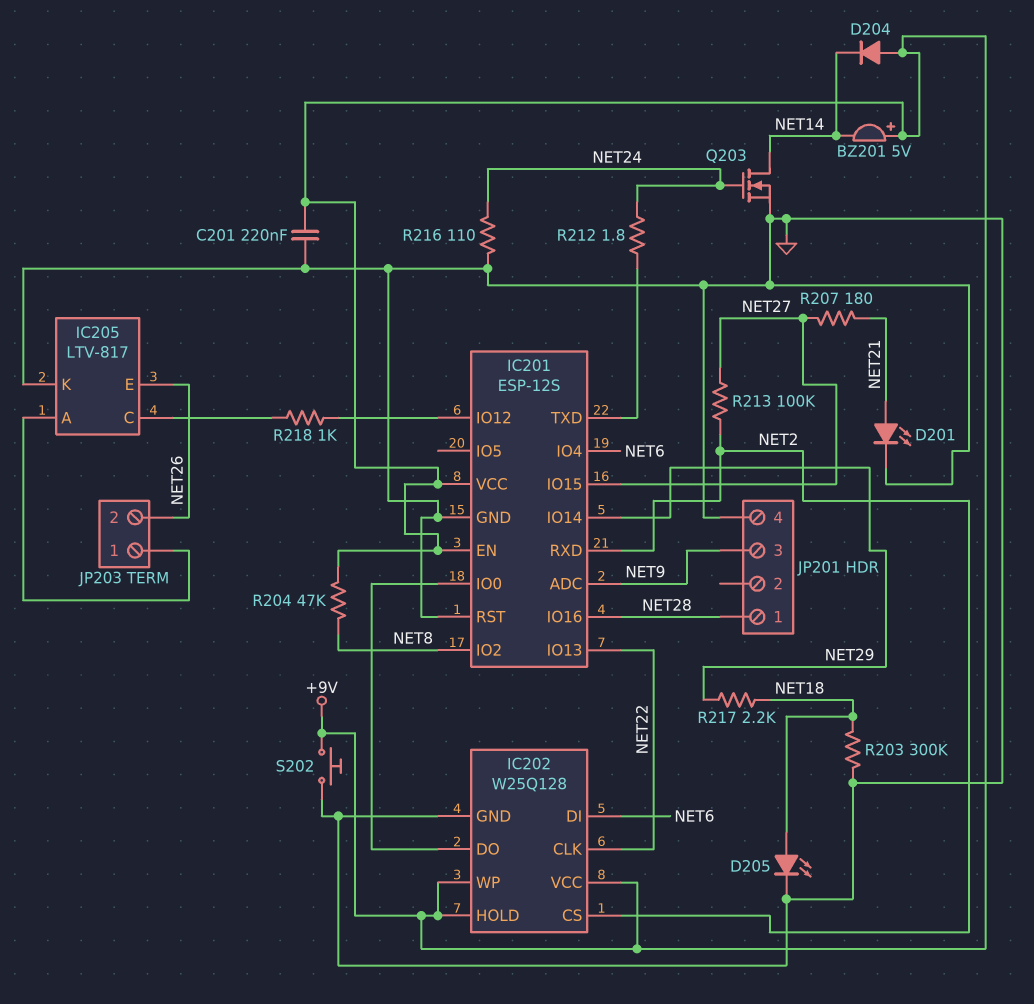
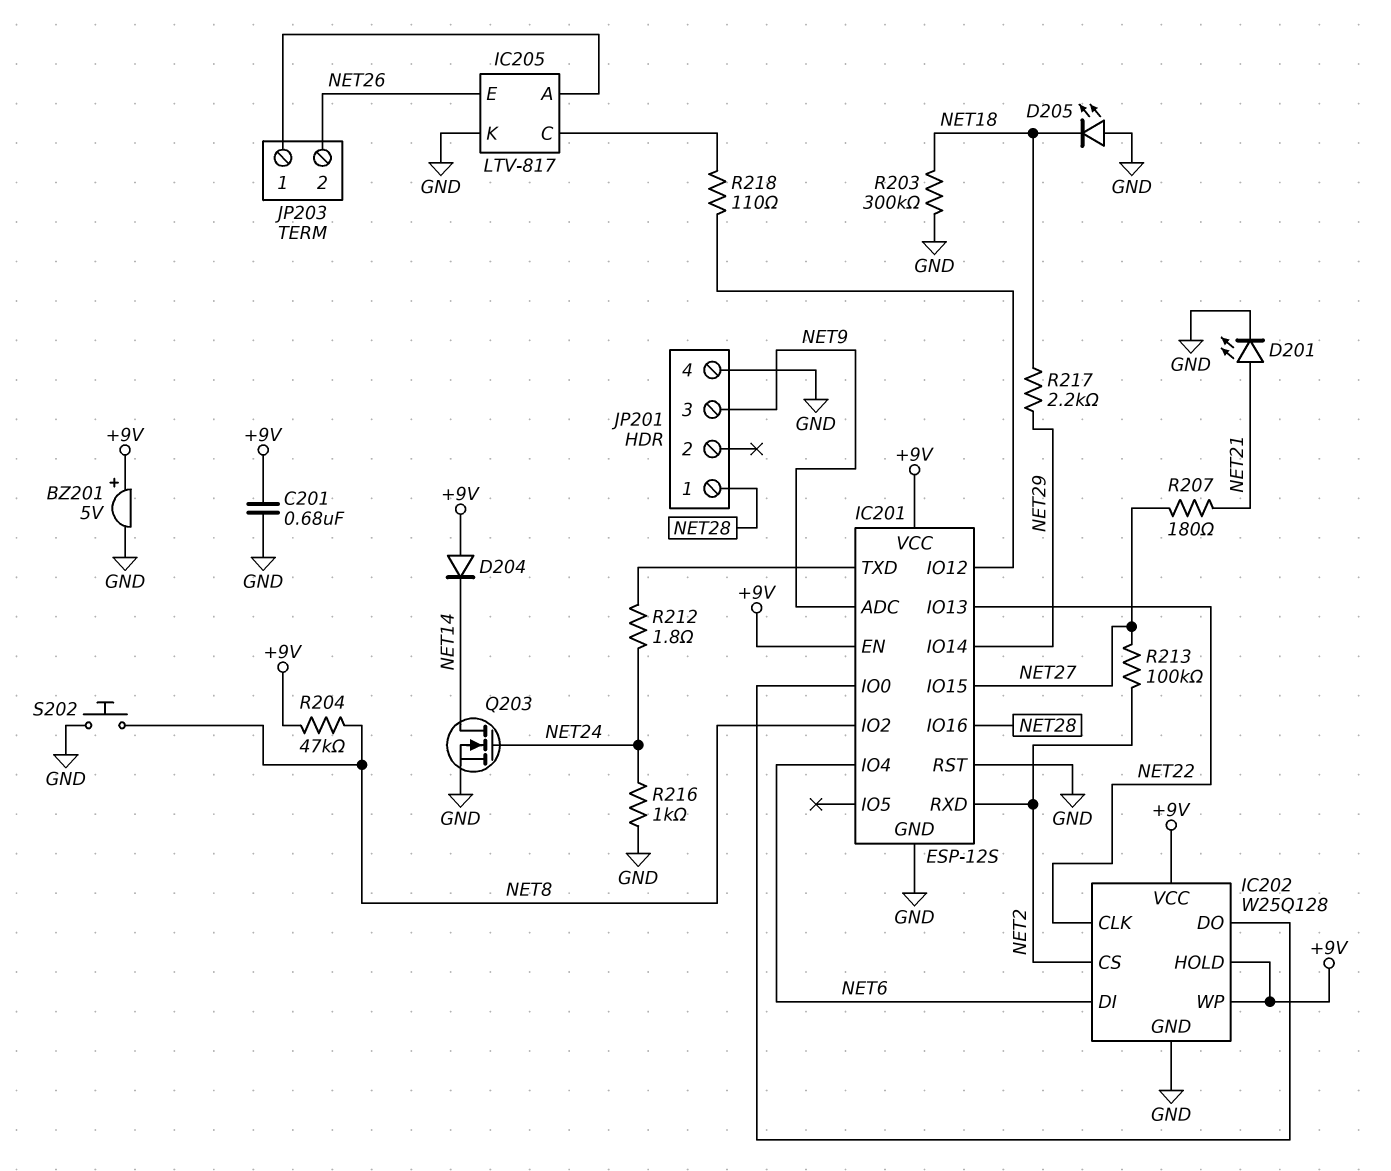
BZ201: buzzer 5V (plus +9V, minus NET14) -> buzzer 5V (plus +9V, minus GND)
C201: 220nF (+9V, GND) -> 680nF (+9V, GND)
D205: LED (A NET18, K GND) -> LED (A GND, K NET18)
R216: 110 (GND, NET24) -> 1k (GND, NET24)
R218: 1k (IC201/IO12, IC205/C) -> 110 (IC201/IO12, IC205/C)
S202: button (+9V, GND) -> button (GND, NET8)

